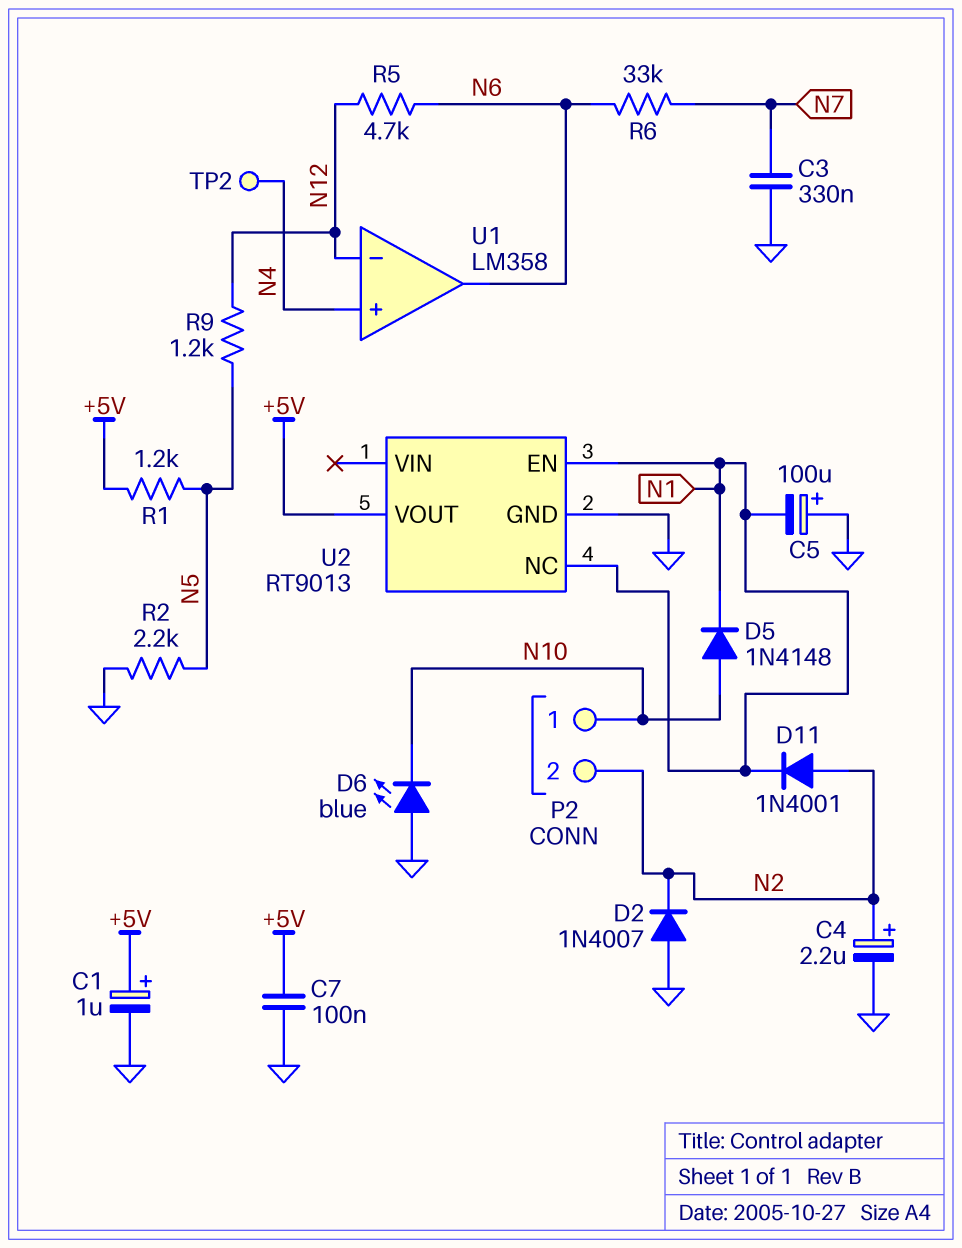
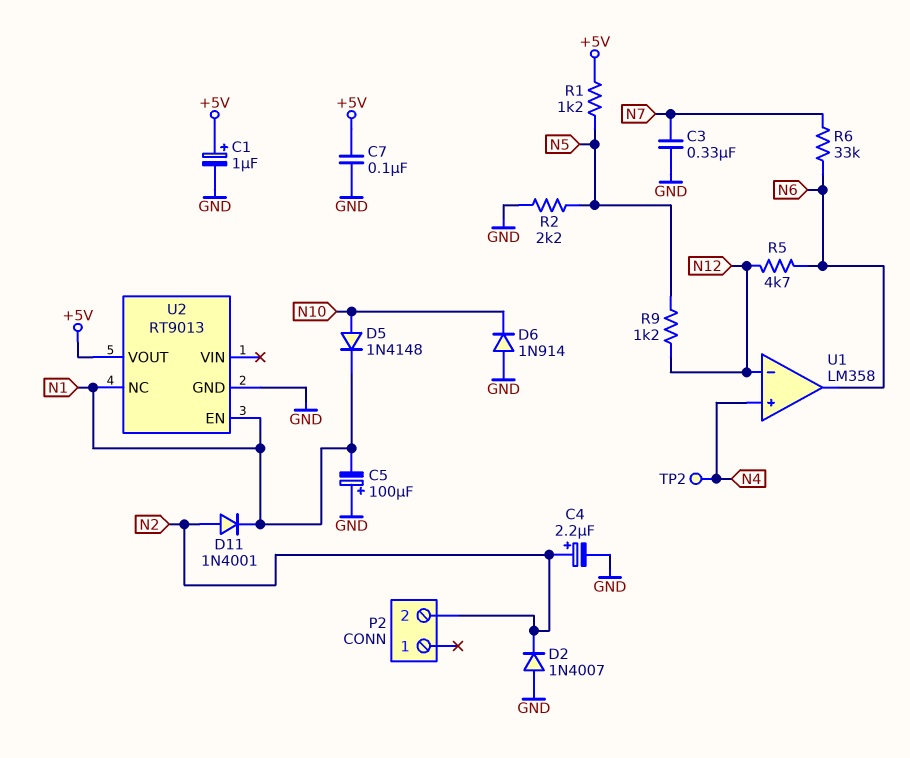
D6: LED blue (A GND, K N10) -> diode 1N914 (A GND, K N10)
P2 pin 1: N10 -> none

